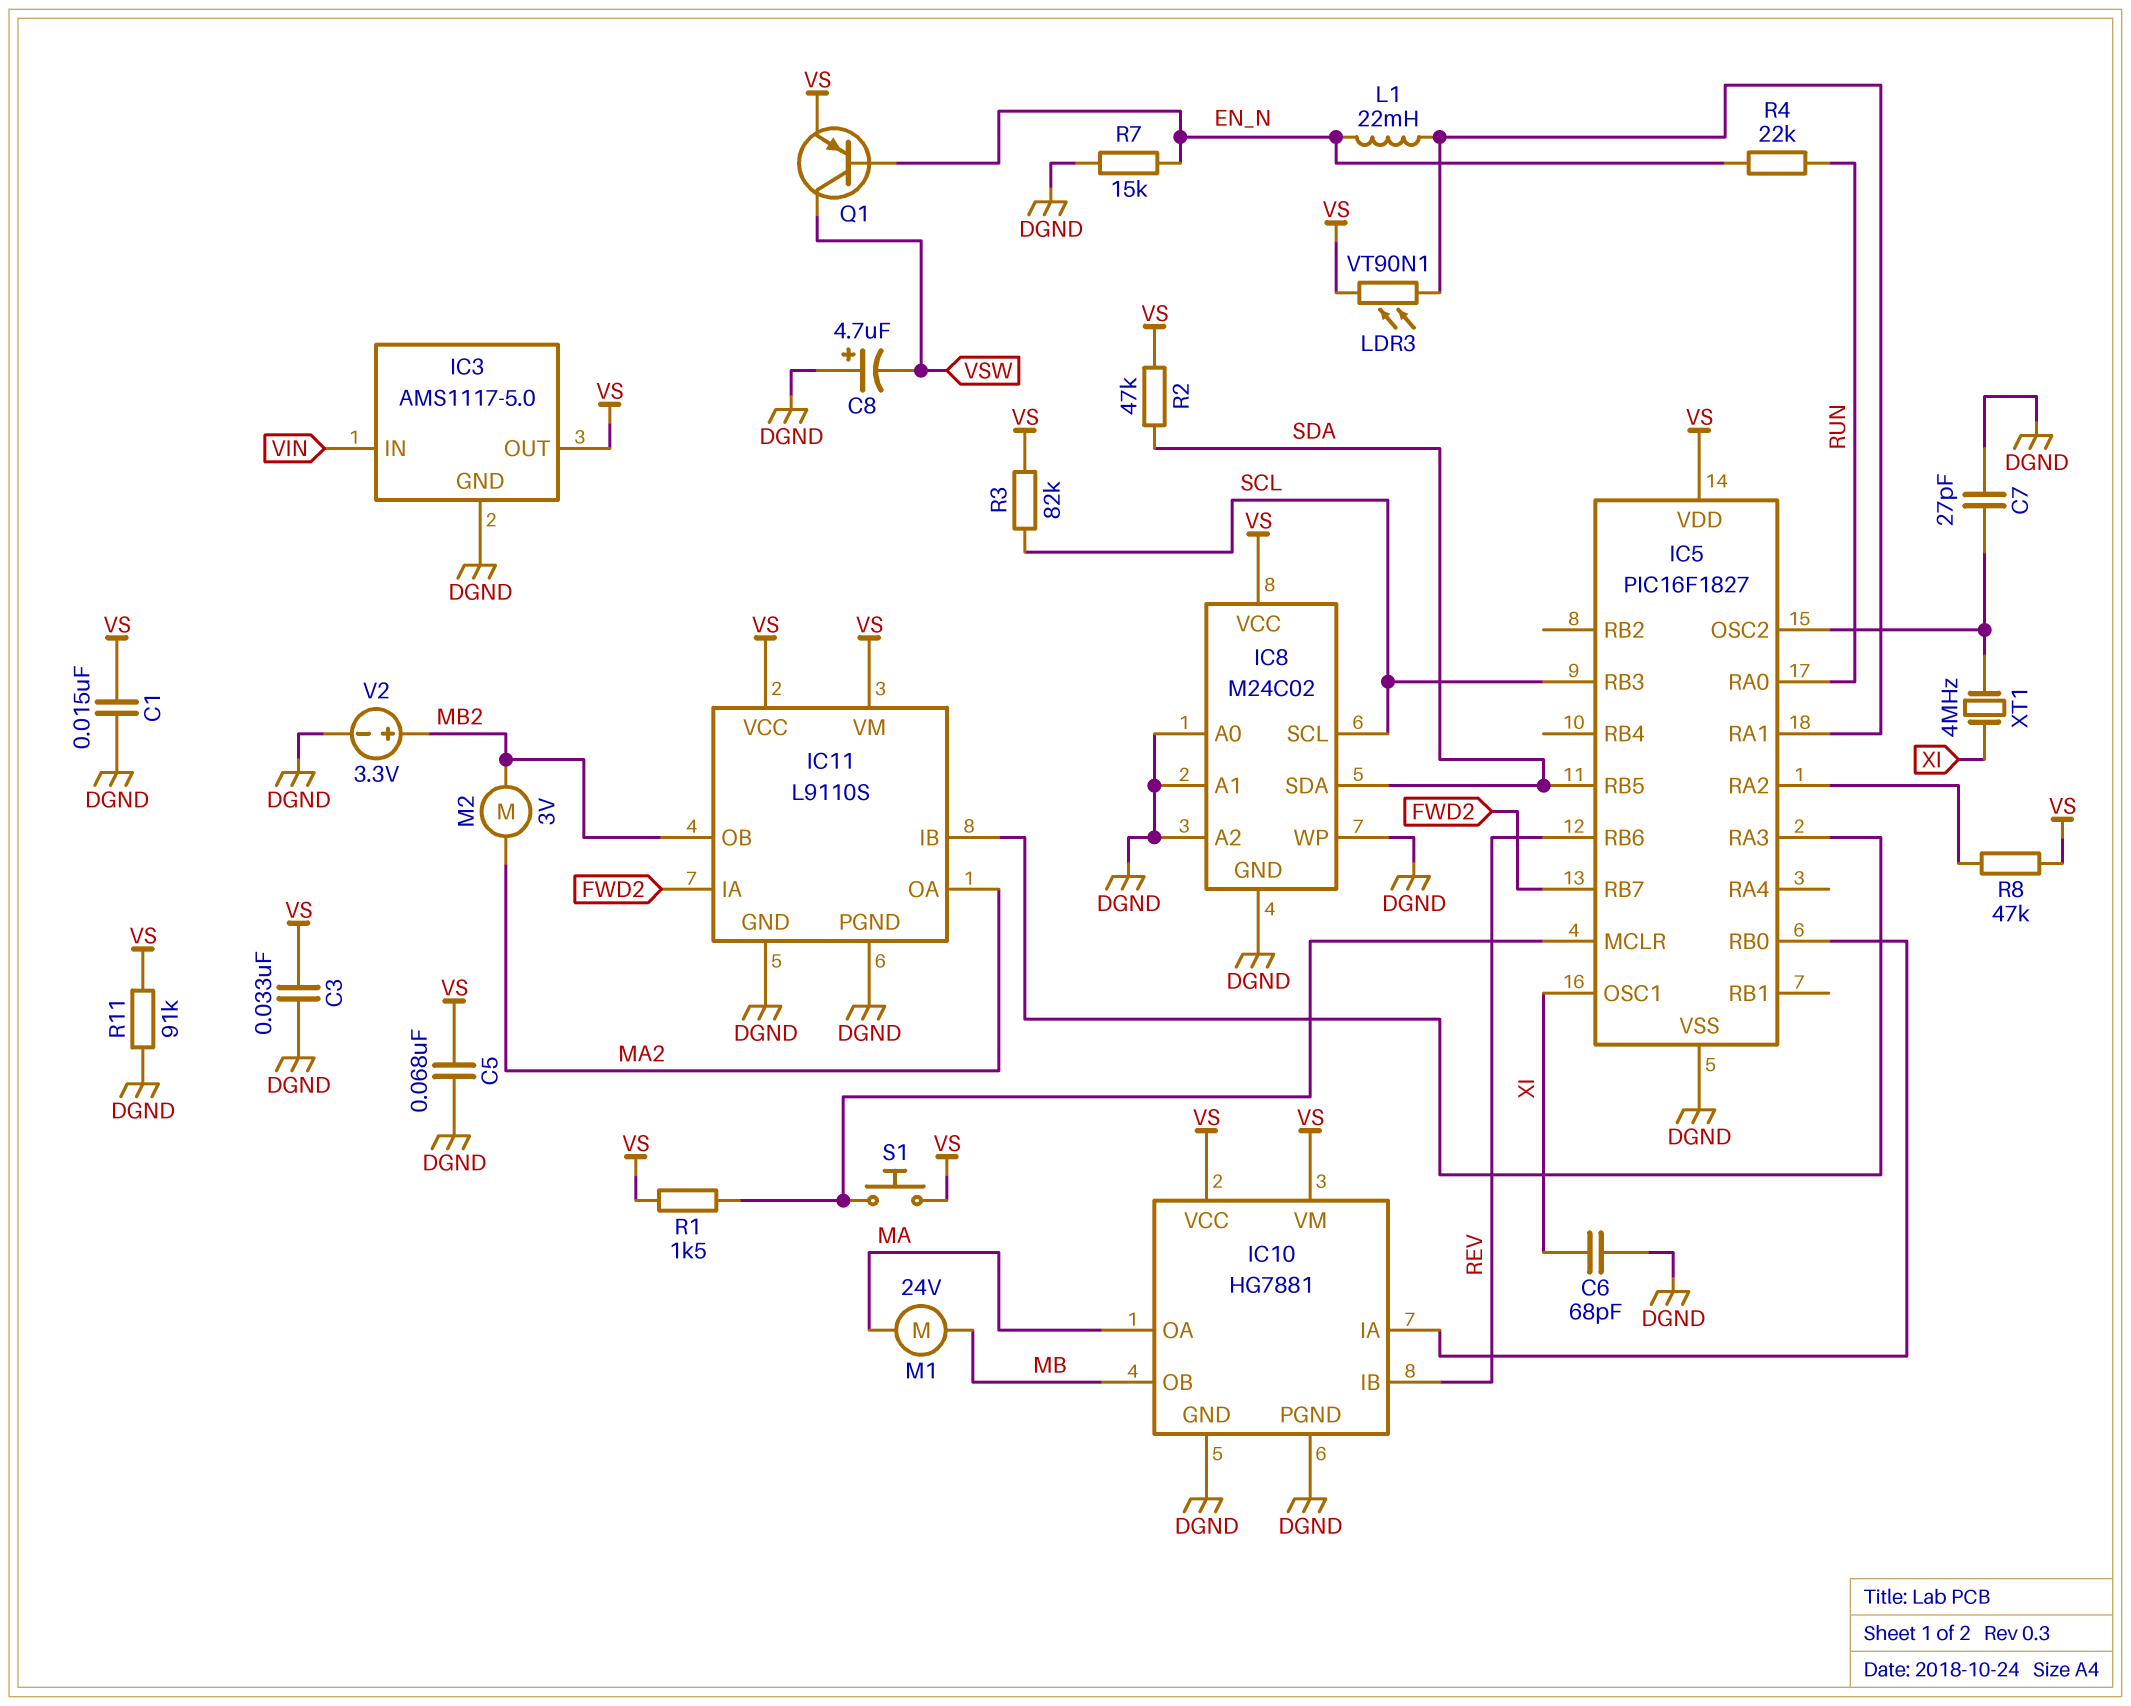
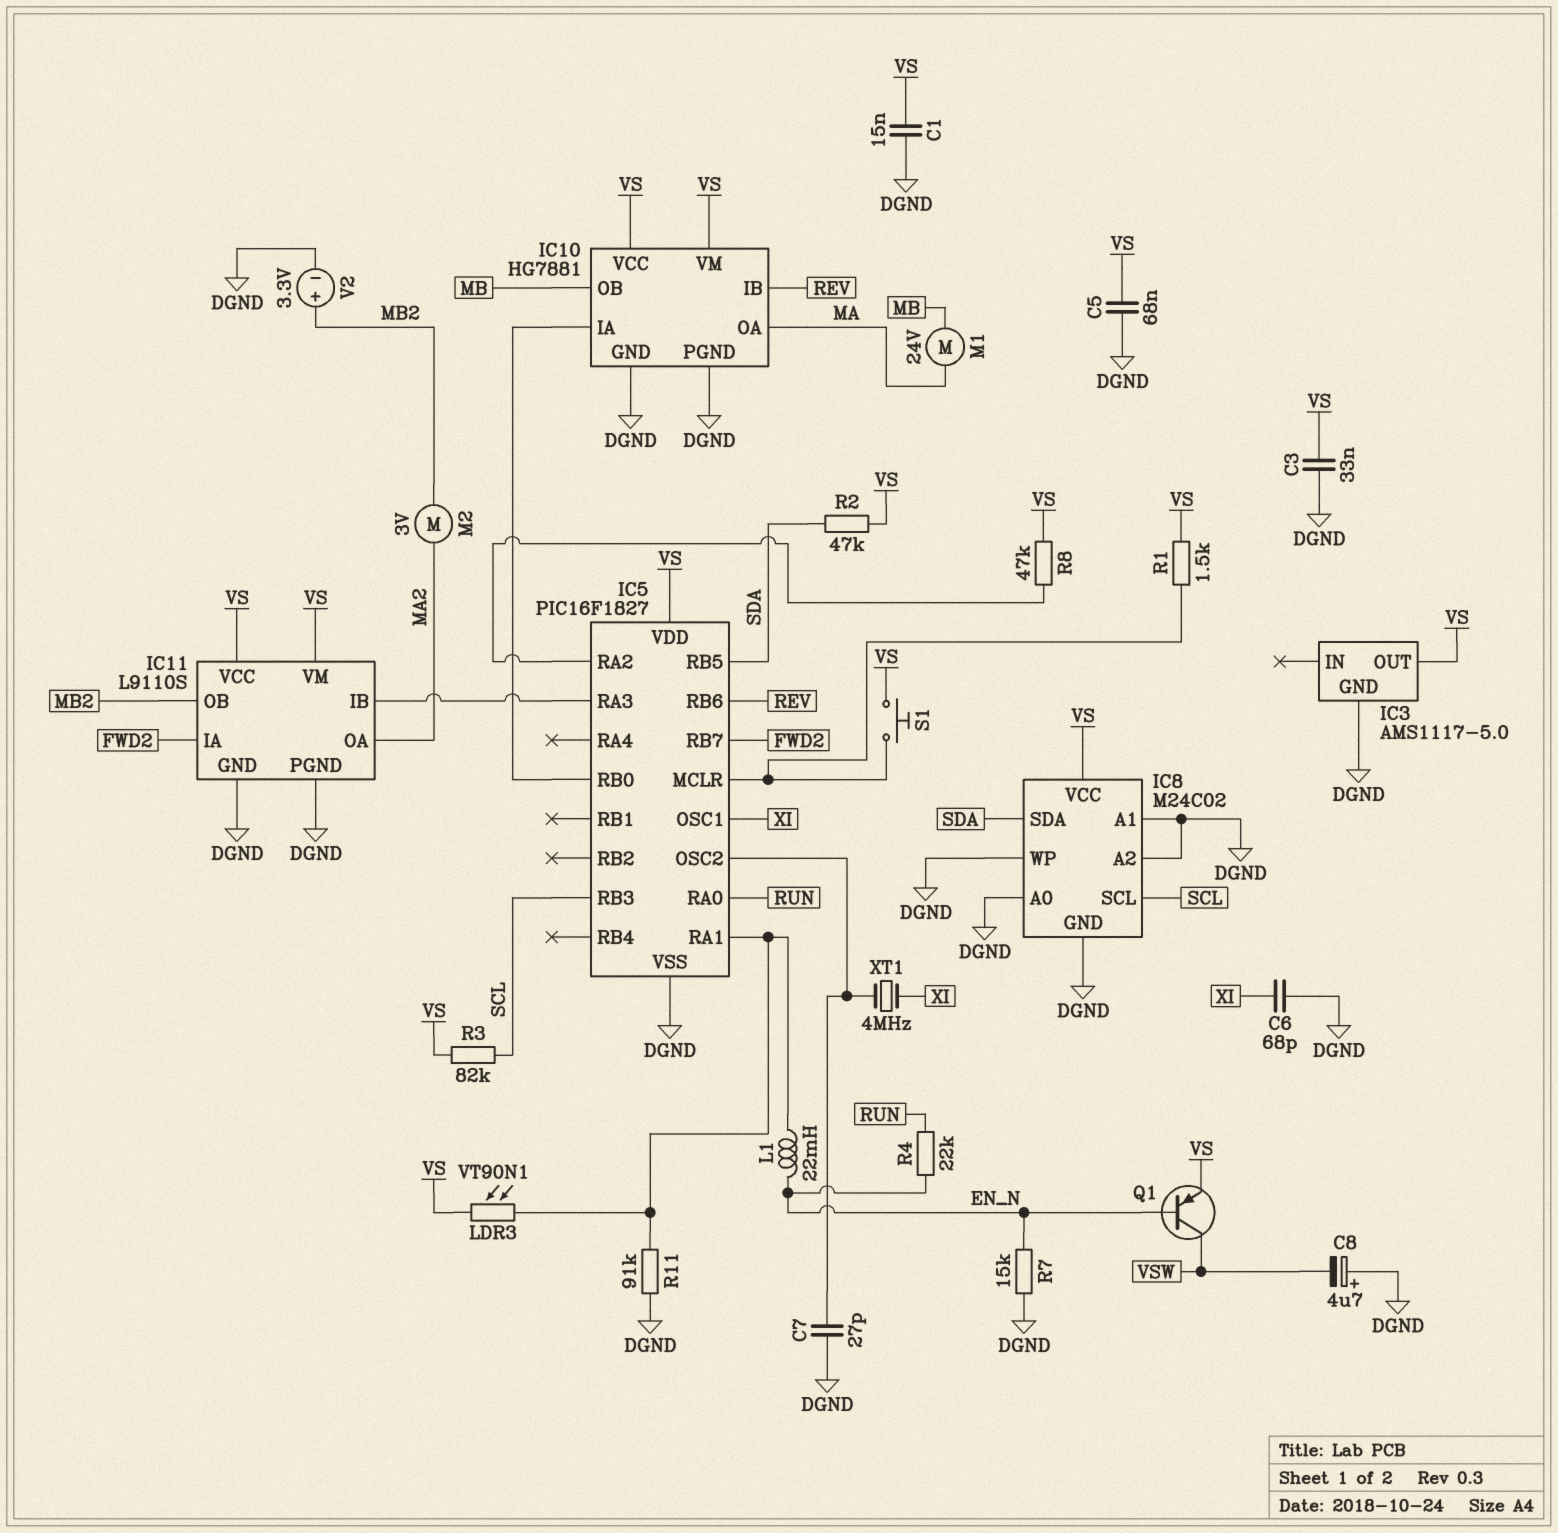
IC3 pin IN: VIN -> none
R11: 91k (DGND, VS) -> 91k (DGND, IC5/RA1)

